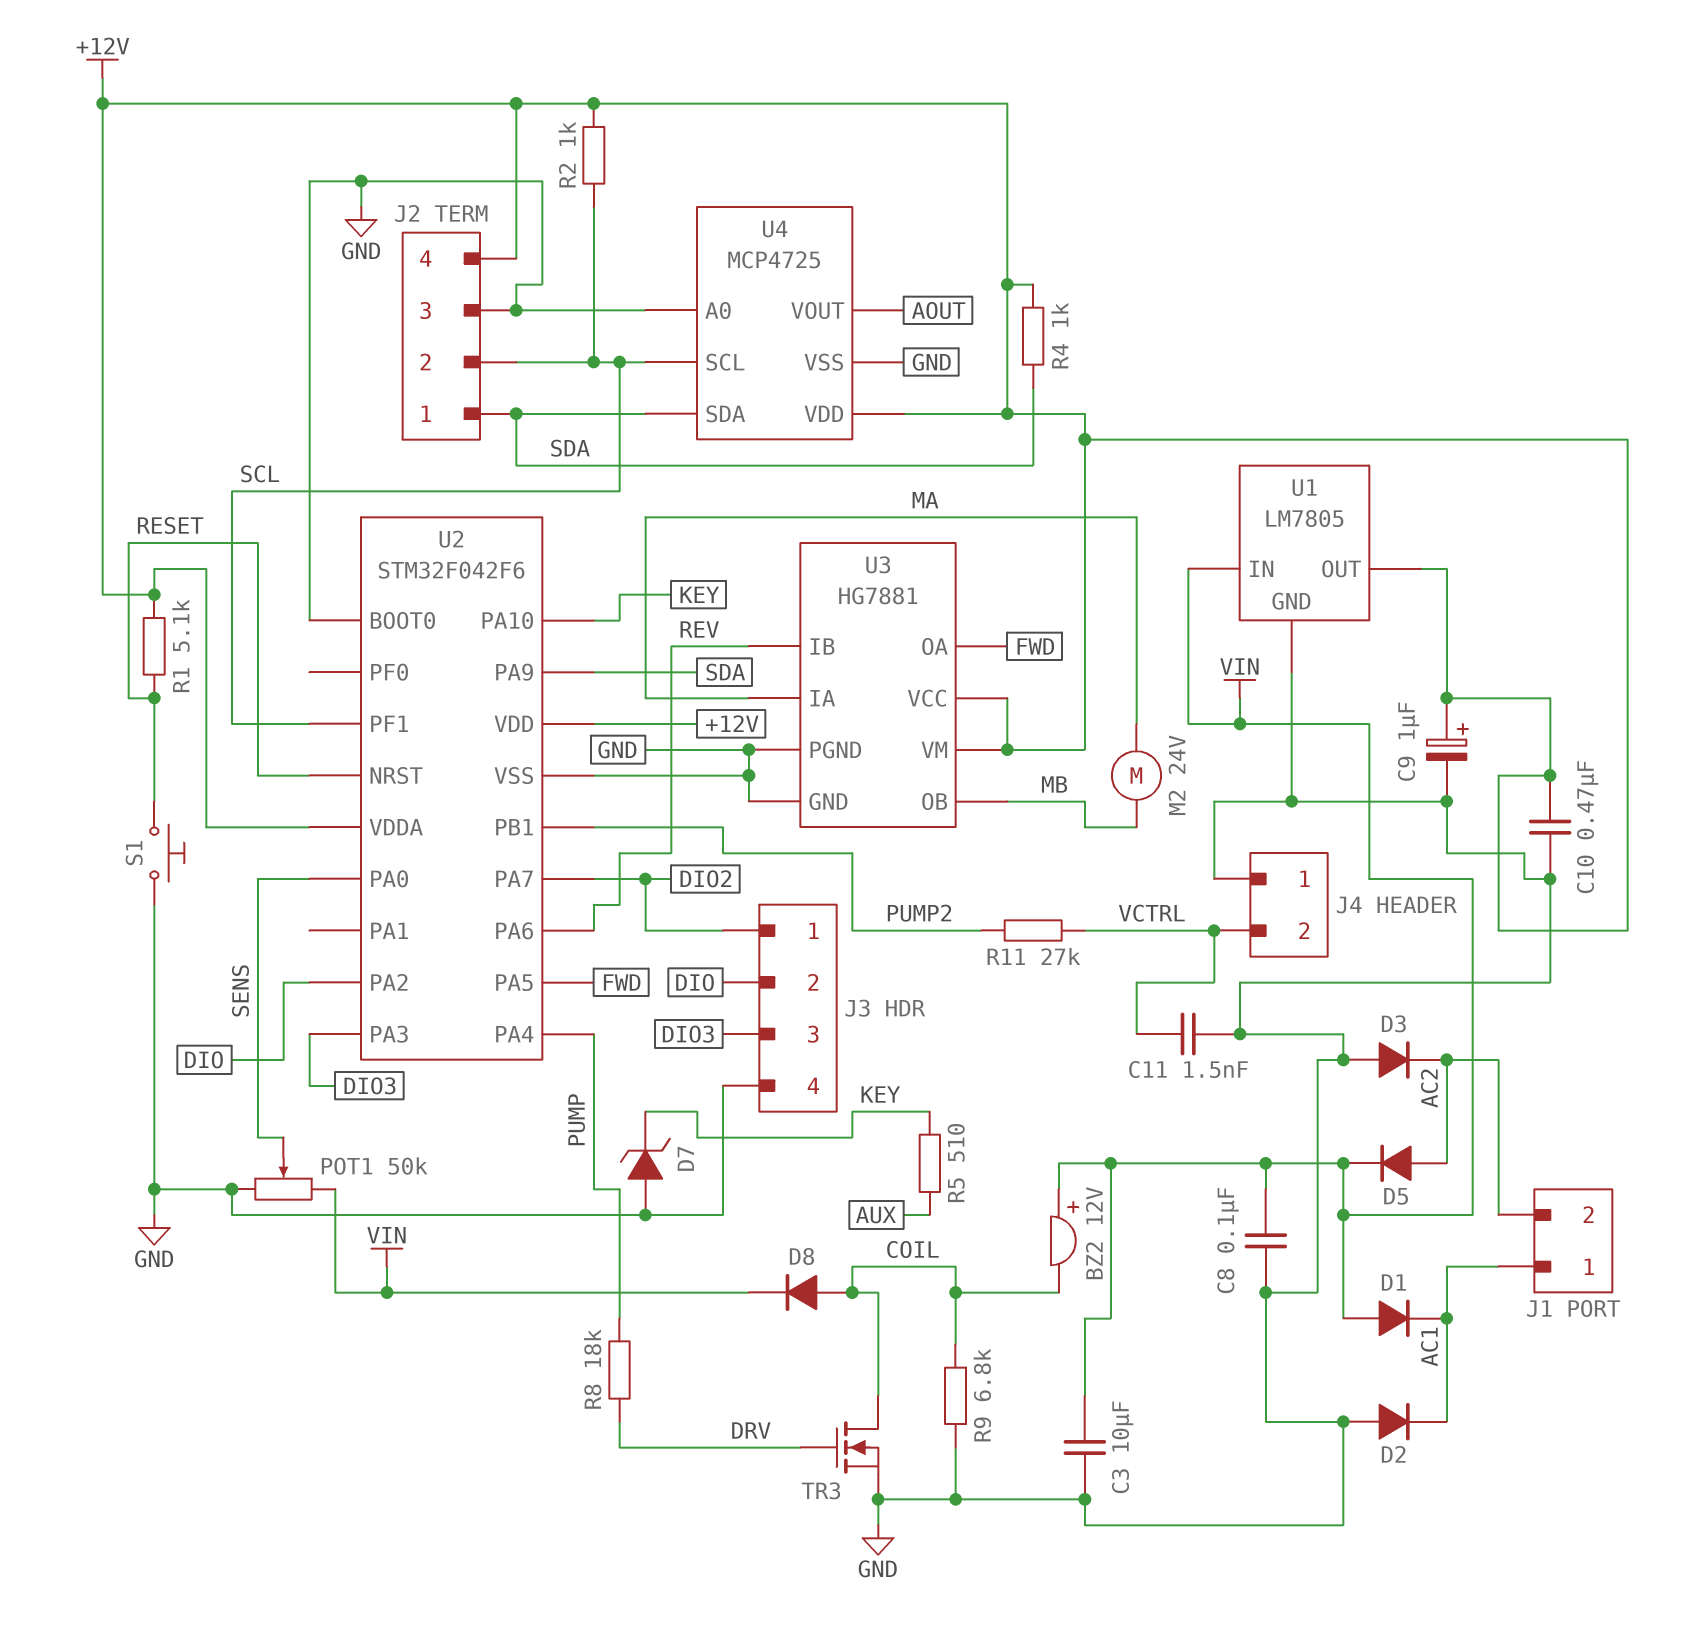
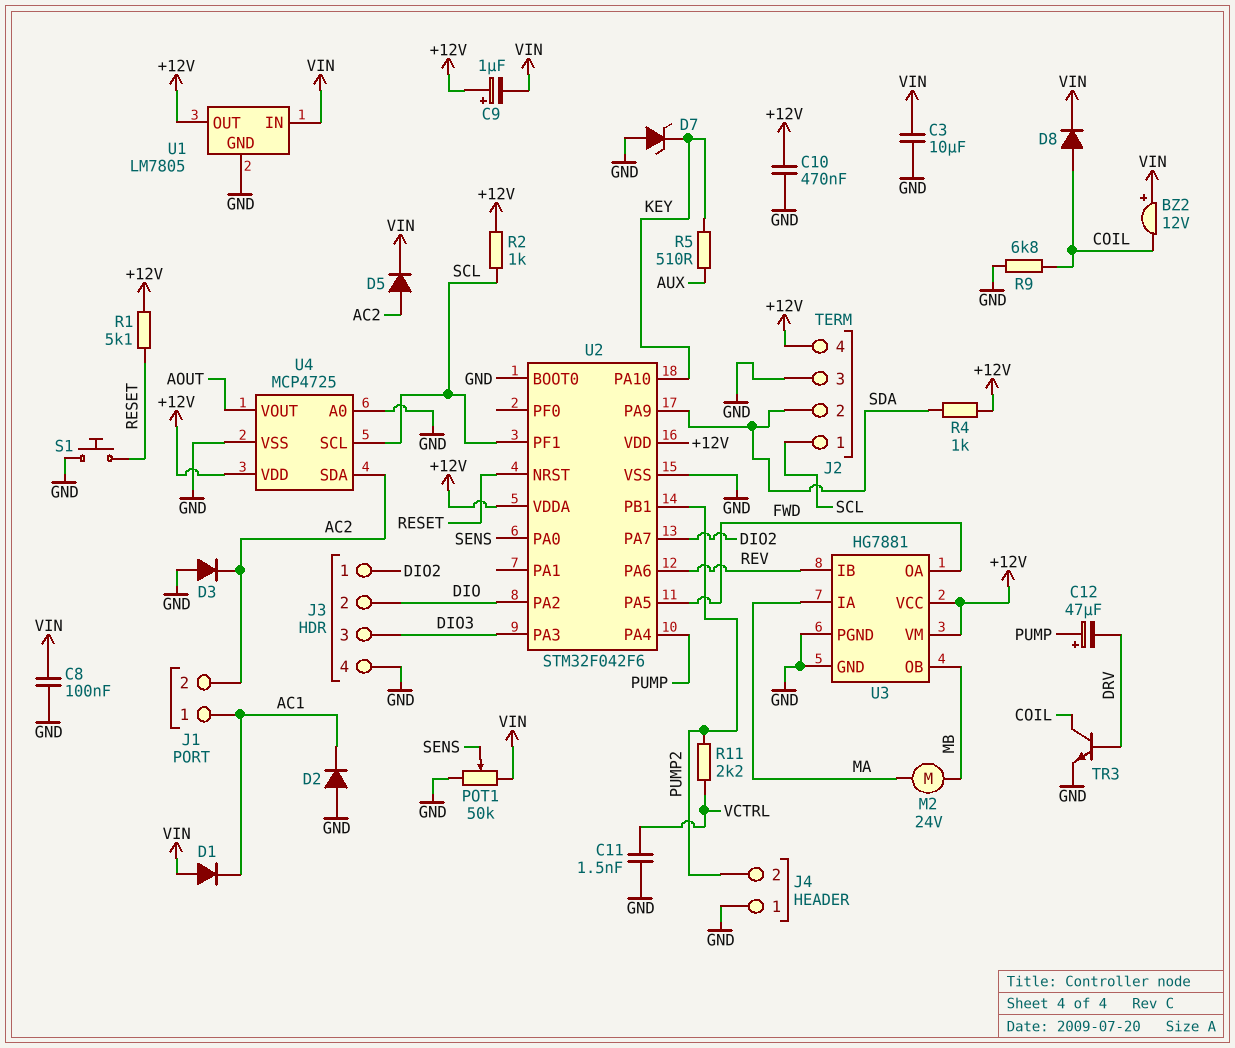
C9: 1uF (plus +12V, minus GND) -> 1uF (plus +12V, minus VIN)
C12: none -> 47uF (plus PUMP, minus DRV)
J2 pin 1: SDA -> SCL
J2 pin 2: SCL -> SDA
J4 pin 2: VCTRL -> PUMP2
R8: 18k (DRV, PUMP) -> none
R11: 27k (PUMP2, VCTRL) -> 2.2k (PUMP2, VCTRL)
TR3: NMOS (G DRV, D COIL, S GND) -> NPN (B DRV, C COIL, E GND)
U4 pin SDA: SDA -> AC2

